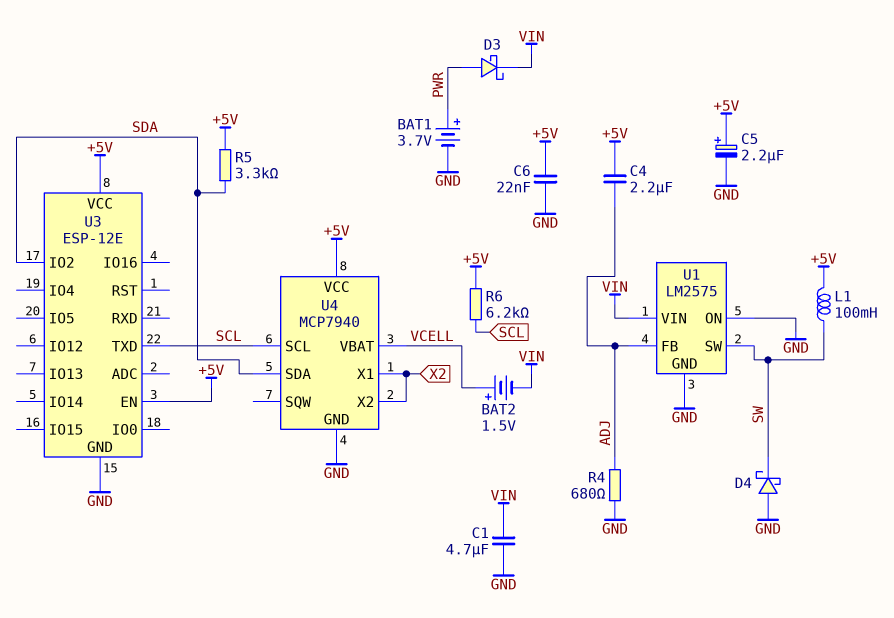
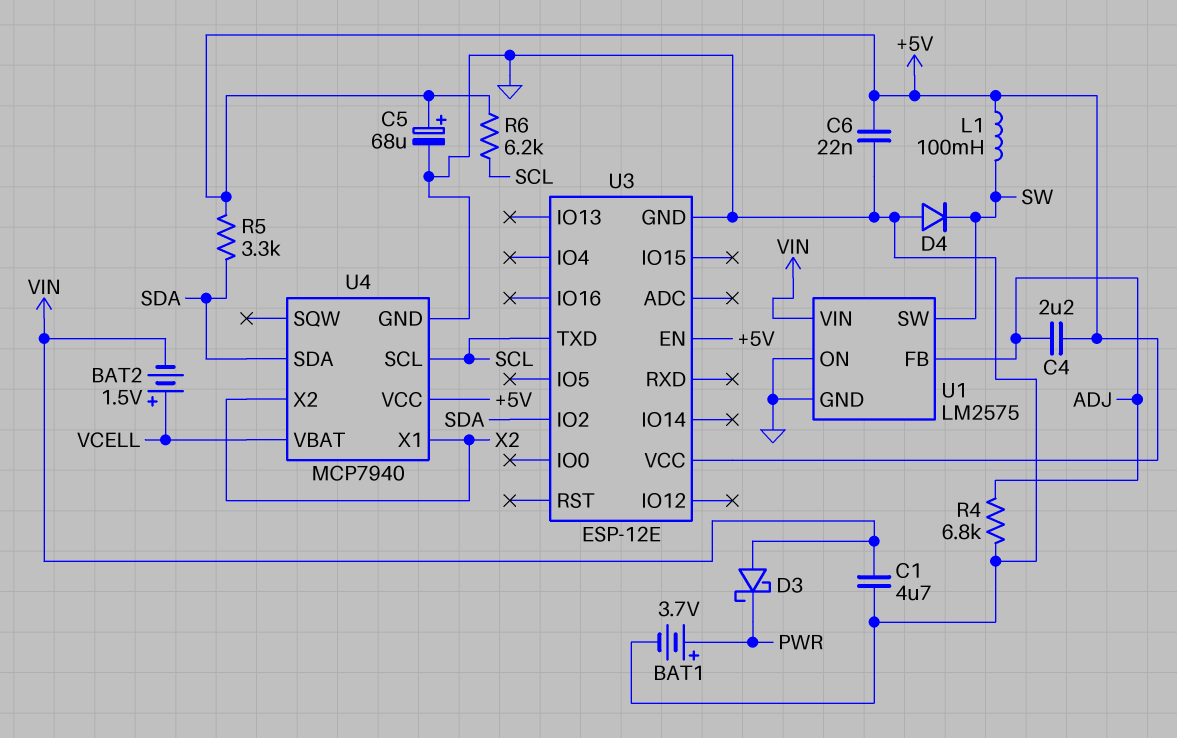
C5: 2.2uF (plus +5V, minus GND) -> 68uF (plus +5V, minus GND)
D3: schottky (A PWR, K VIN) -> schottky (A VIN, K PWR)
D4: schottky (A GND, K SW) -> diode (A GND, K SW)
R4: 680 (ADJ, GND) -> 6.8k (ADJ, GND)

